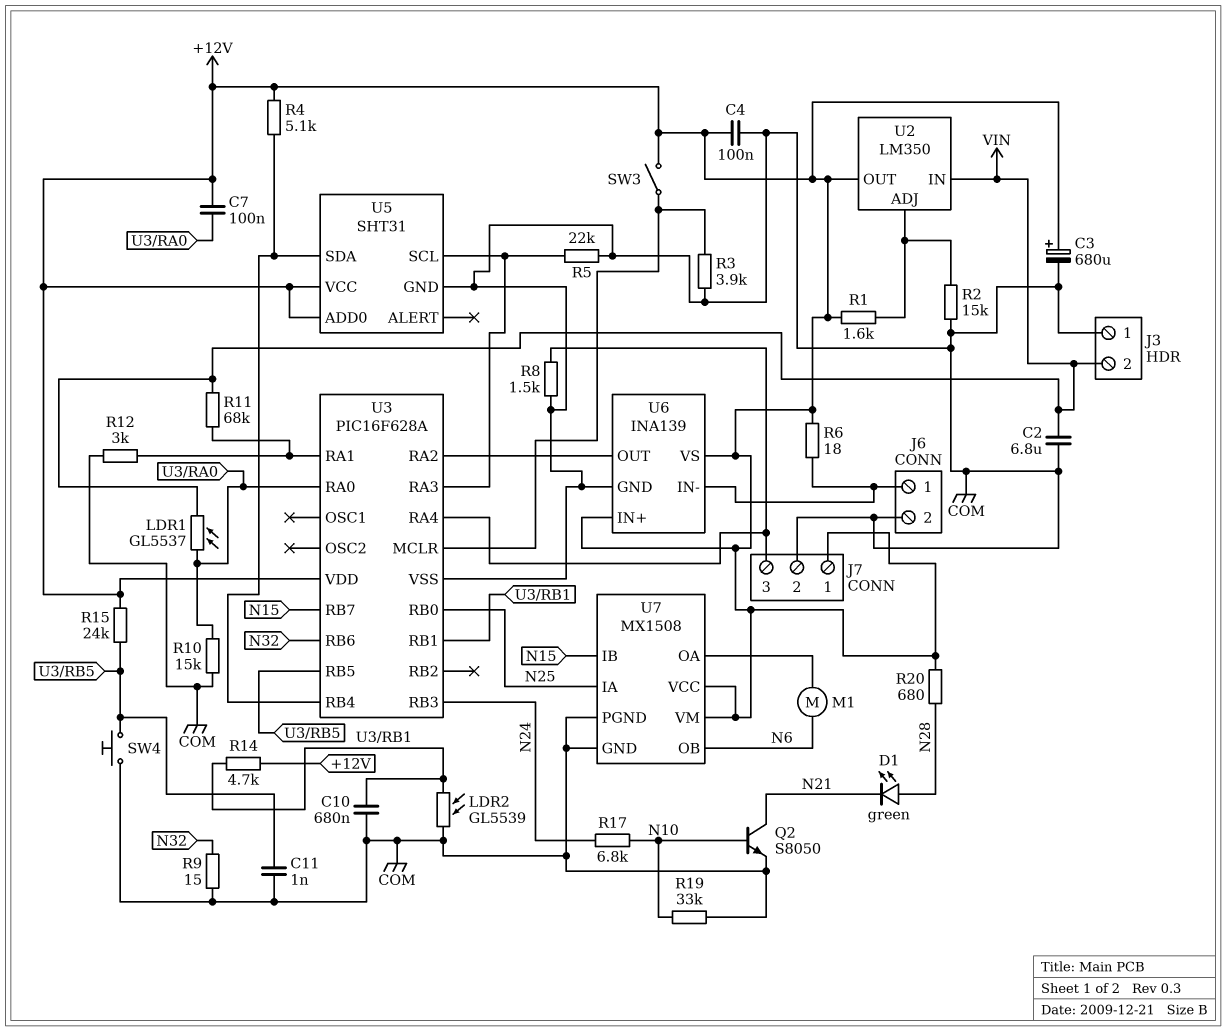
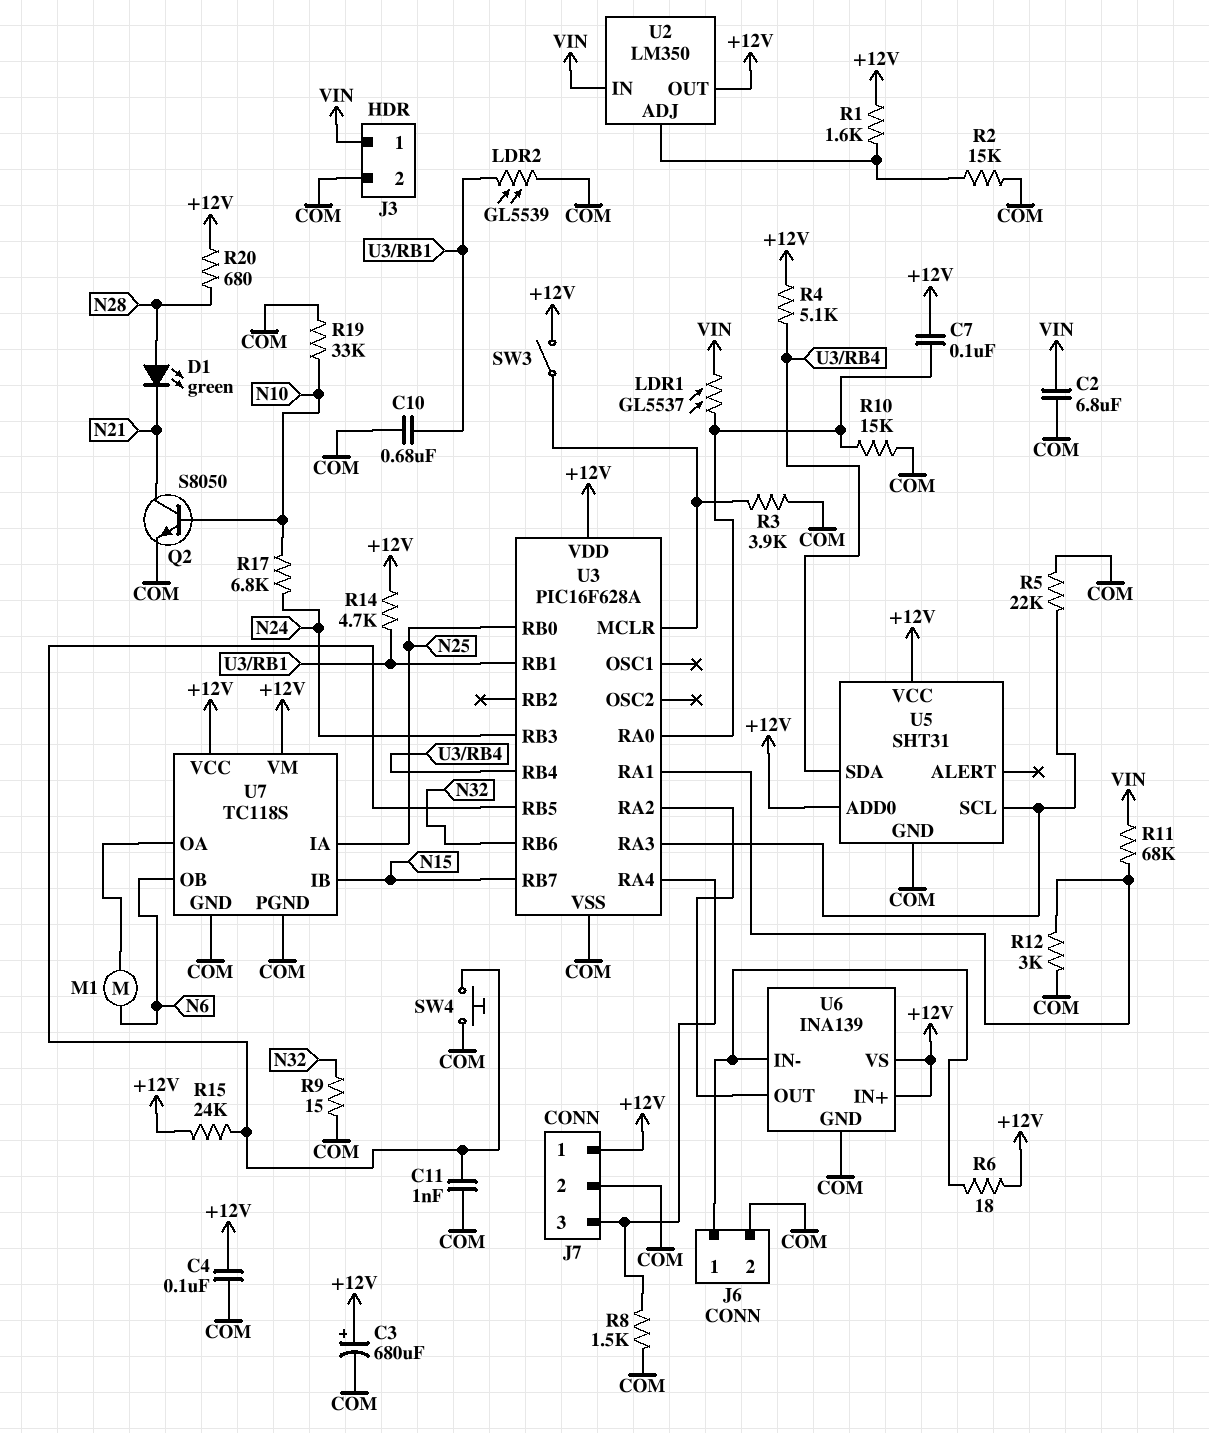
J3 pin 1: COM -> VIN
J3 pin 2: VIN -> COM
U7: MX1508 -> TC118S

